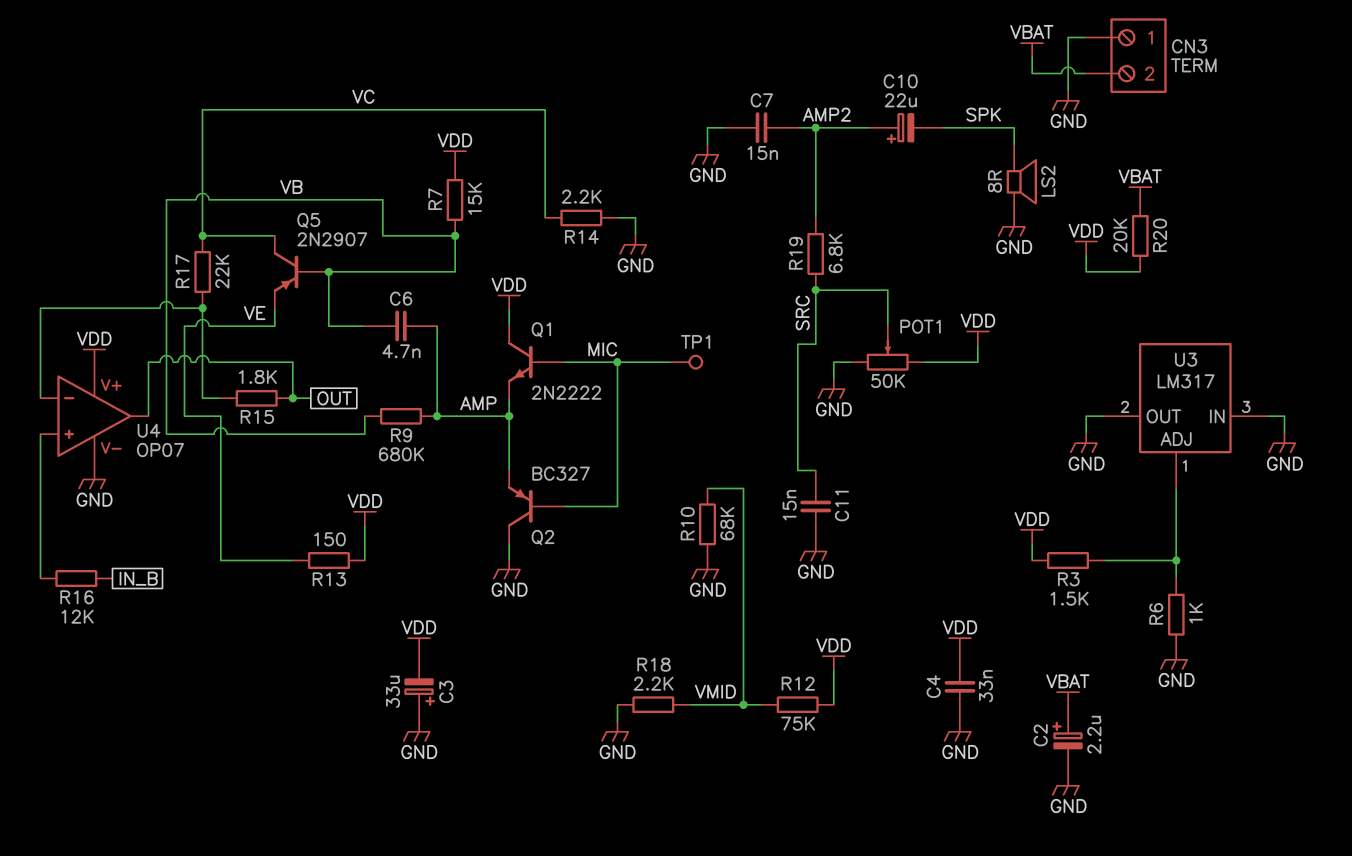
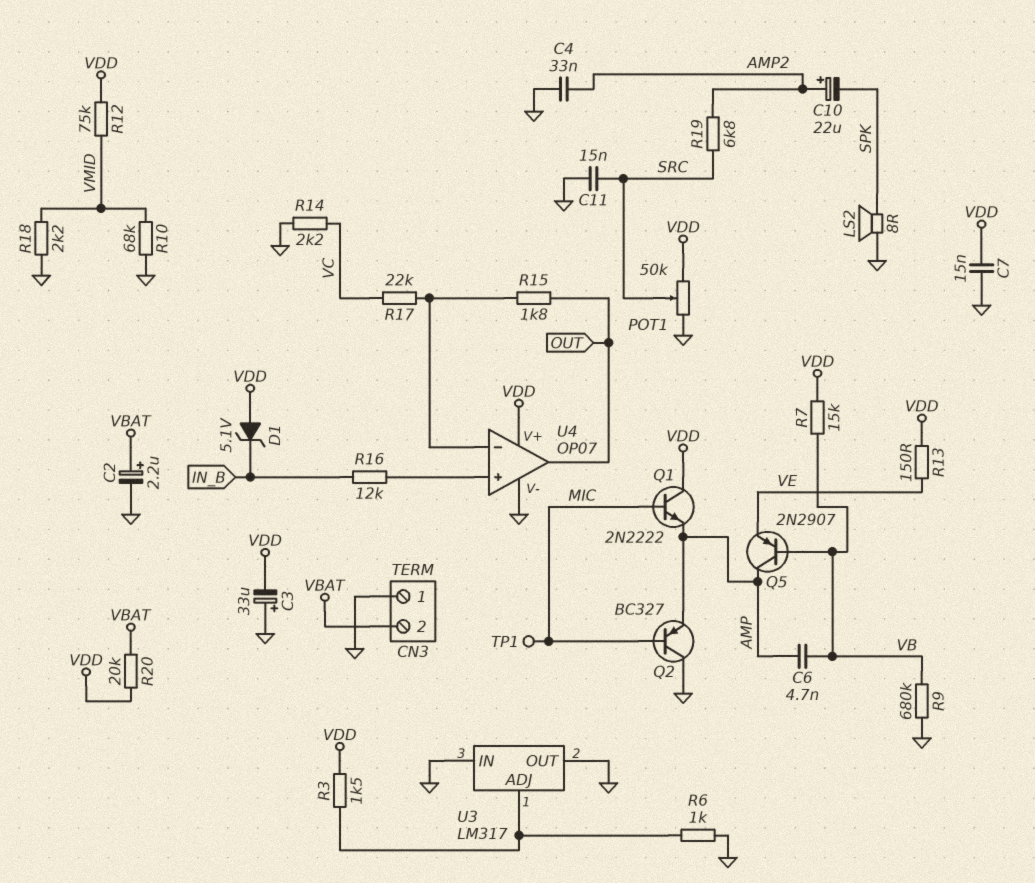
C4: 33nF (GND, VDD) -> 33nF (AMP2, GND)
C7: 15nF (AMP2, GND) -> 15nF (GND, VDD)
D1: none -> zener 5.1V (A VDD, K IN_B)
Q5: PNP 2N2907 (B VB, C VC, E VE) -> PNP 2N2907 (B VB, C AMP, E VE)
R9: 680k (AMP, VB) -> 680k (GND, VB)

